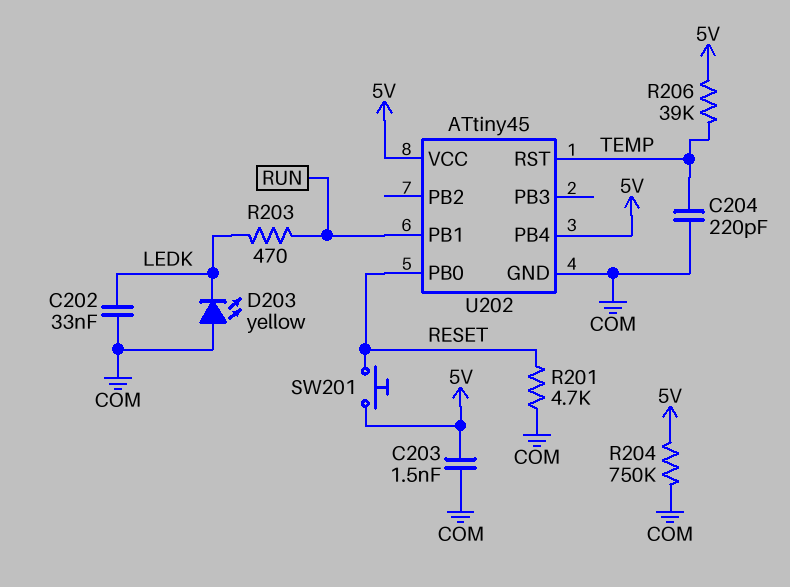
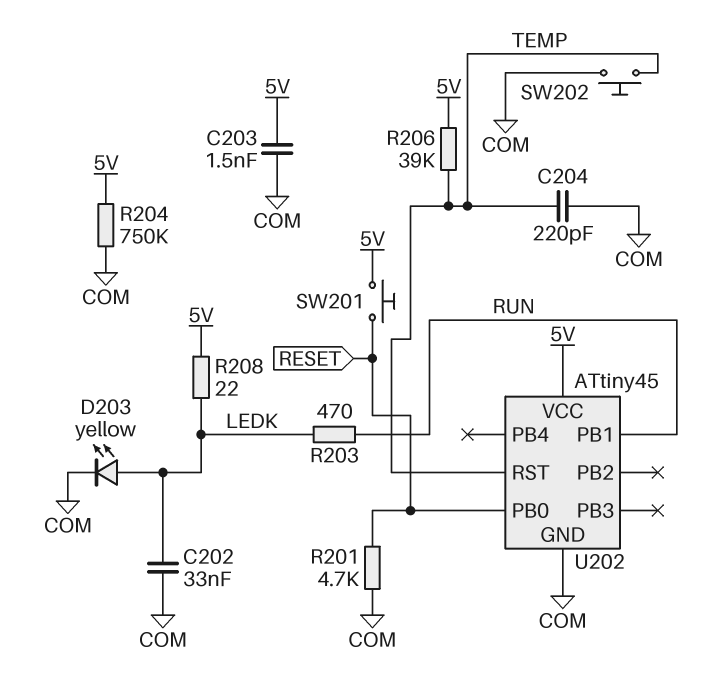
D203: LED yellow (A COM, K LEDK) -> LED yellow (A LEDK, K COM)
R208: none -> 22 (5V, LEDK)
SW202: none -> button (COM, TEMP)
U202 pin PB4: 5V -> none

